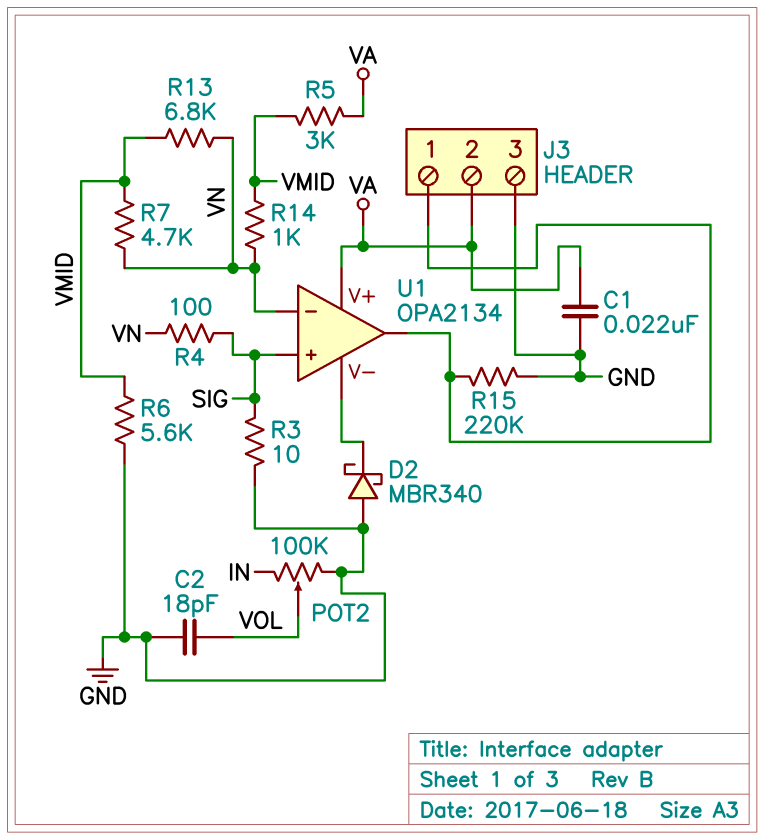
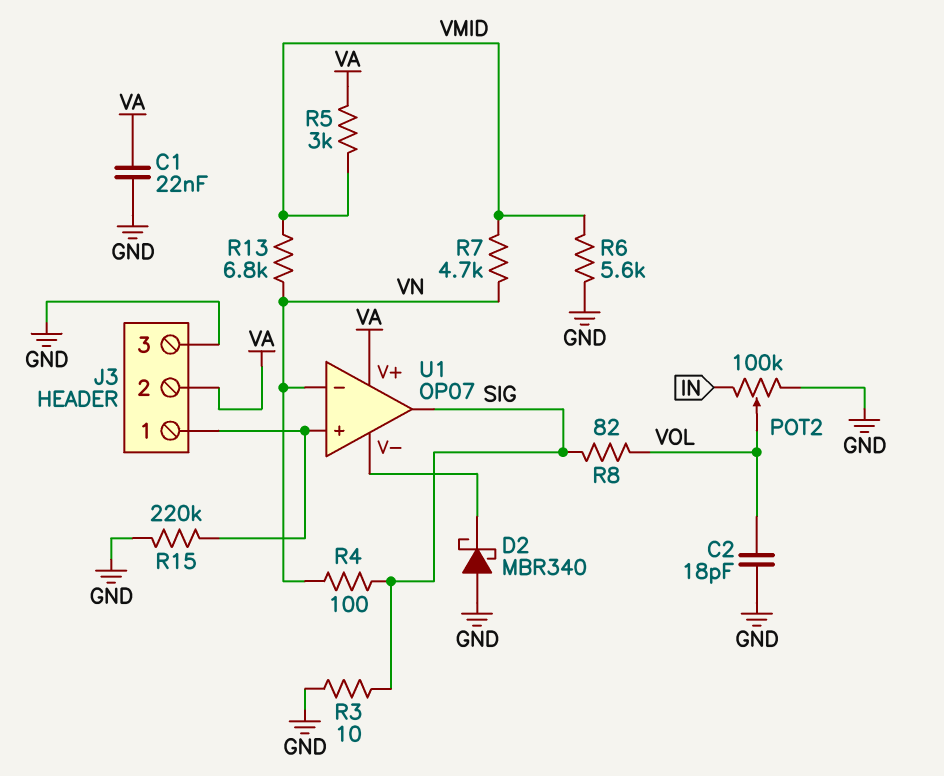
R8: none -> 82 (SIG, VOL)
R14: 1k (VMID, VN) -> none
U1: OPA2134 -> OP07
U1 pin in+: SIG -> J3/1
U1 pin out: J3/1 -> SIG

